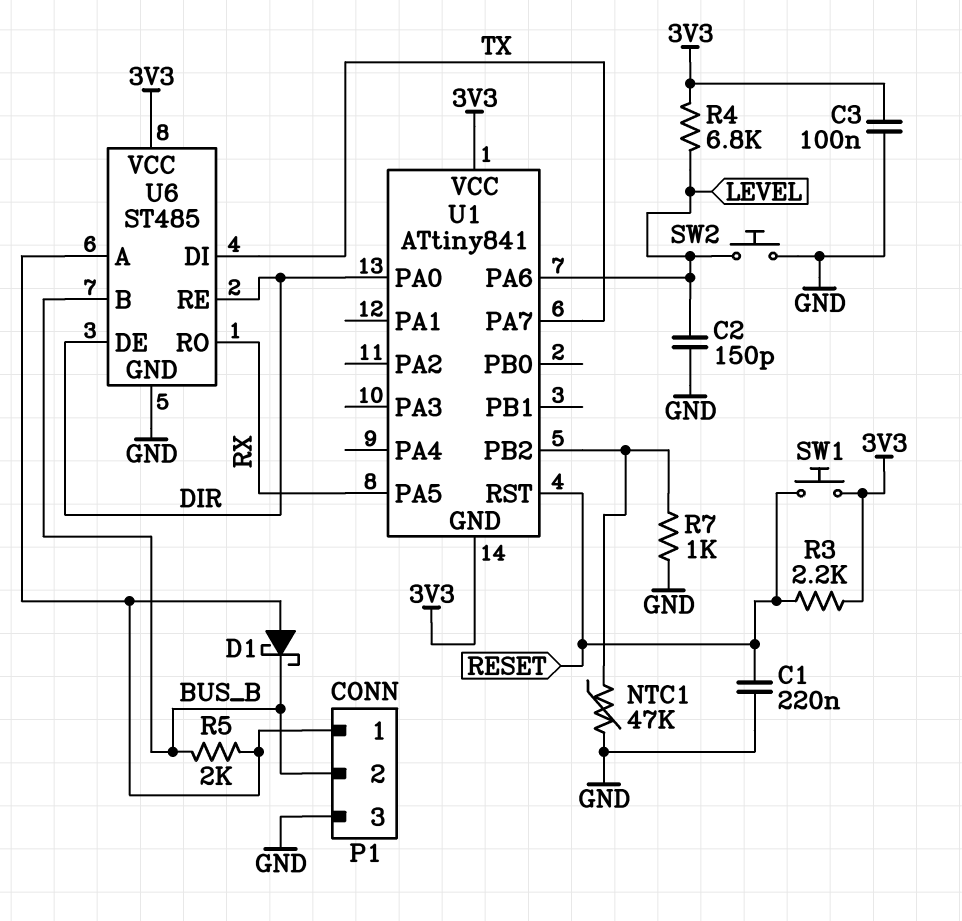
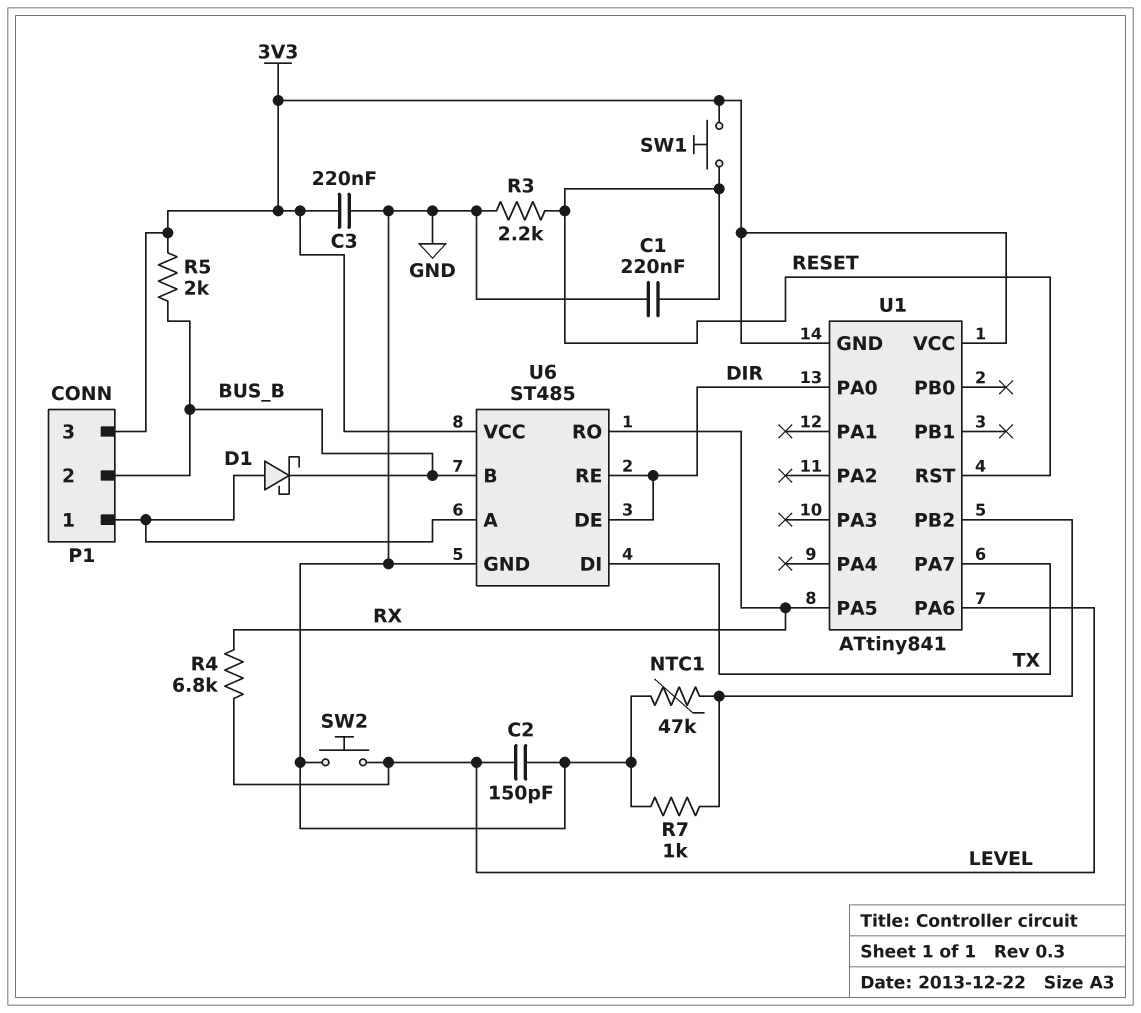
C3: 100nF (3V3, GND) -> 220nF (3V3, GND)
P1 pin 3: GND -> 3V3
R3: 2.2k (3V3, RESET) -> 2.2k (GND, RESET)
R4: 6.8k (3V3, LEVEL) -> 6.8k (LEVEL, RX)
R5: 2k (BUS_B, P1/1) -> 2k (3V3, BUS_B)

